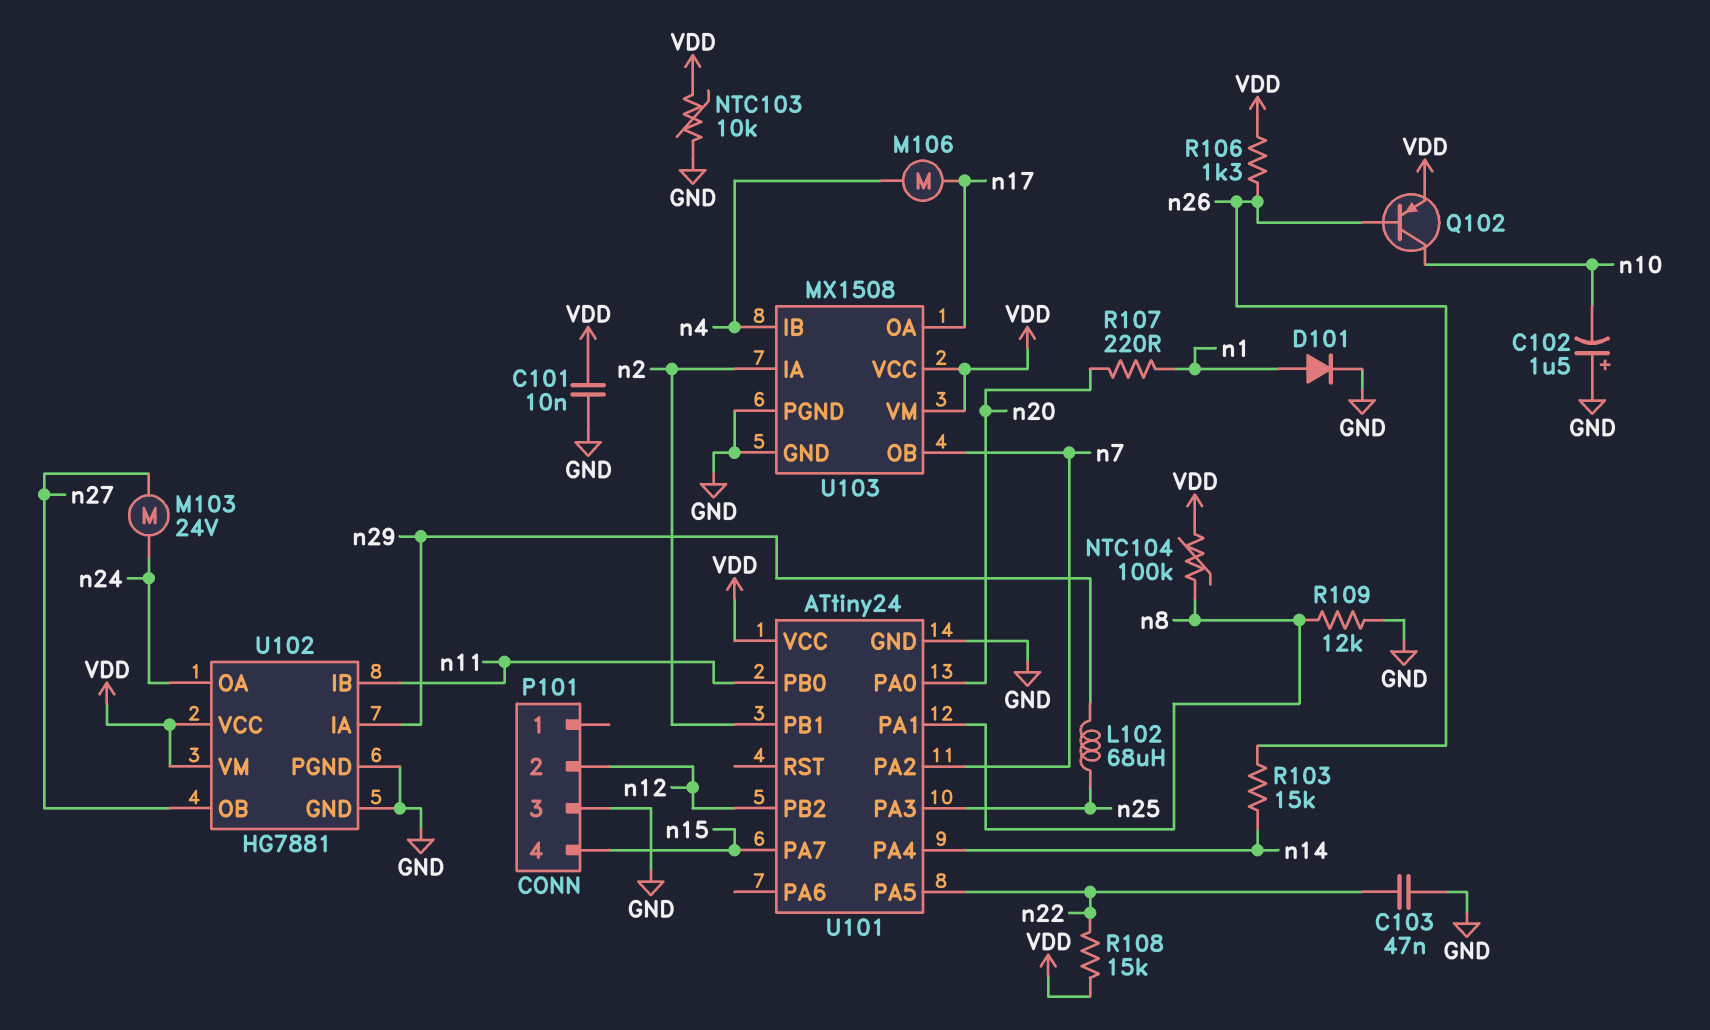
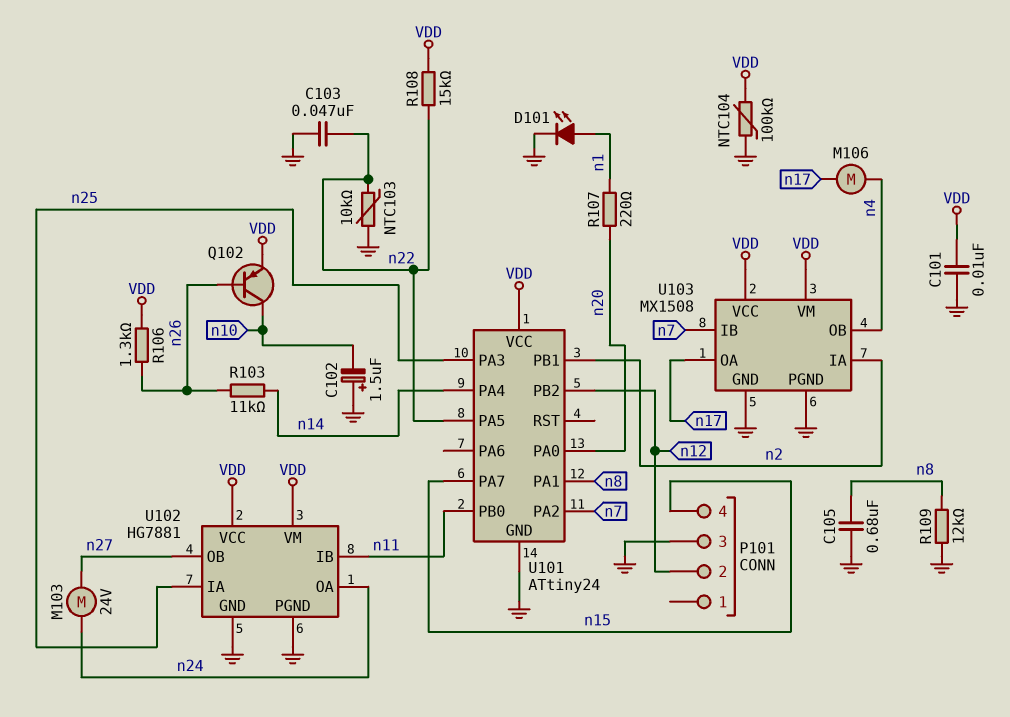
C105: none -> 680nF (GND, n8)
D101: diode (A n1, K GND) -> LED (A n1, K GND)
L102: 68uH (n25, n29) -> none
NTC103: 10k (GND, VDD) -> 10k (GND, n22)
NTC104: 100k (VDD, n8) -> 100k (GND, VDD)
R103: 15k (n14, n26) -> 11k (n14, n26)
U102 pin IA: n29 -> n25
U103 pin IB: n4 -> n7
U103 pin OB: n7 -> n4

